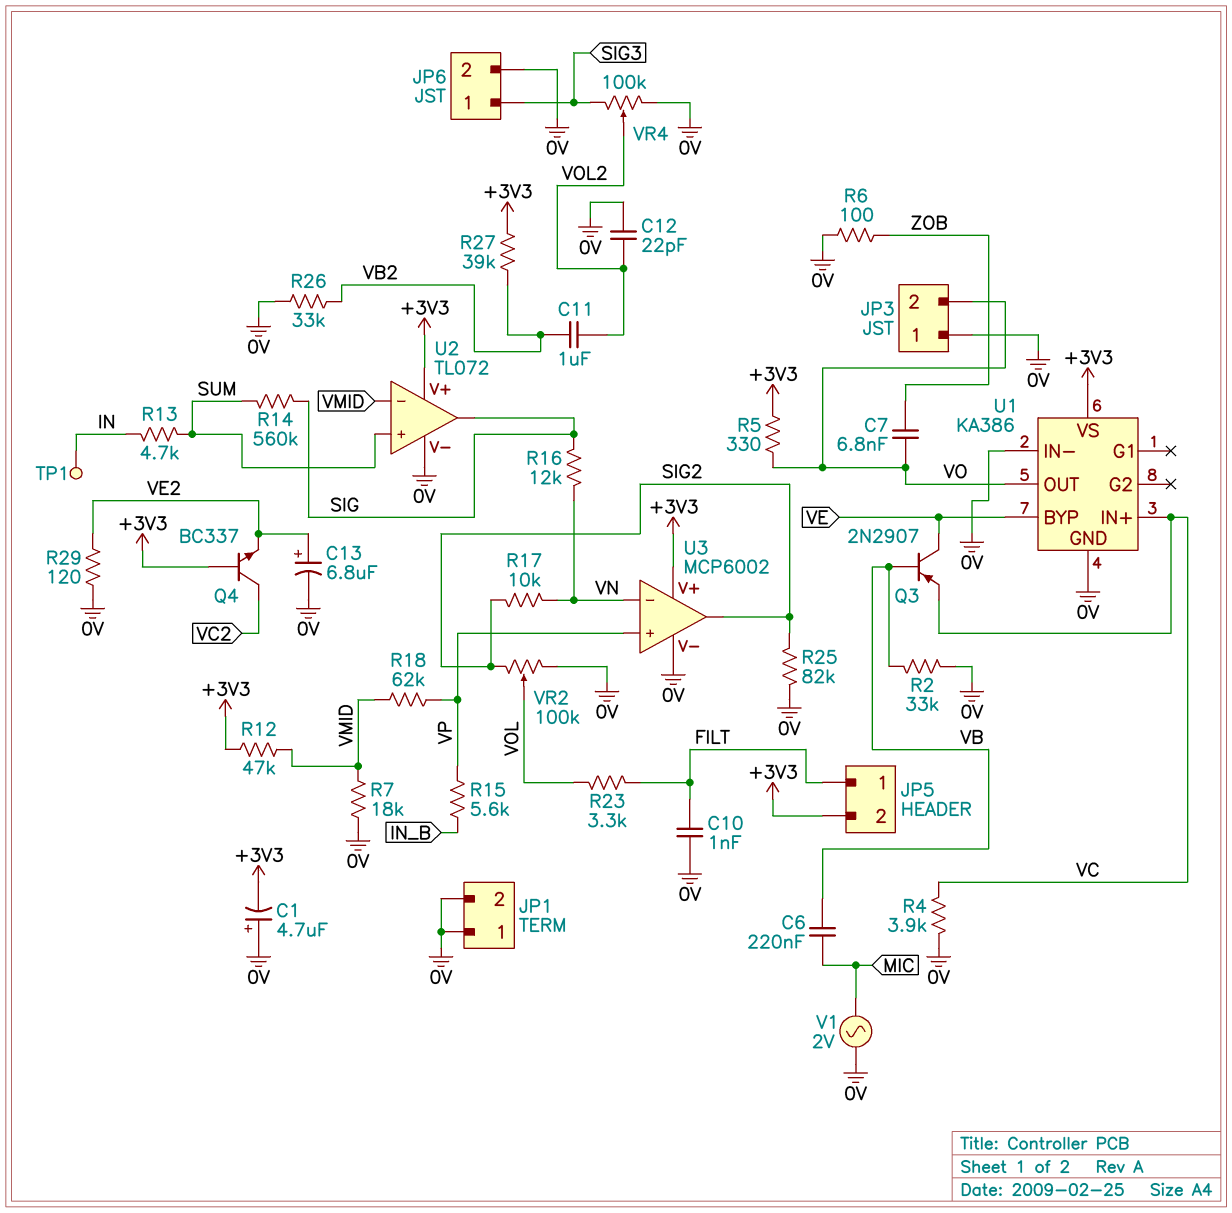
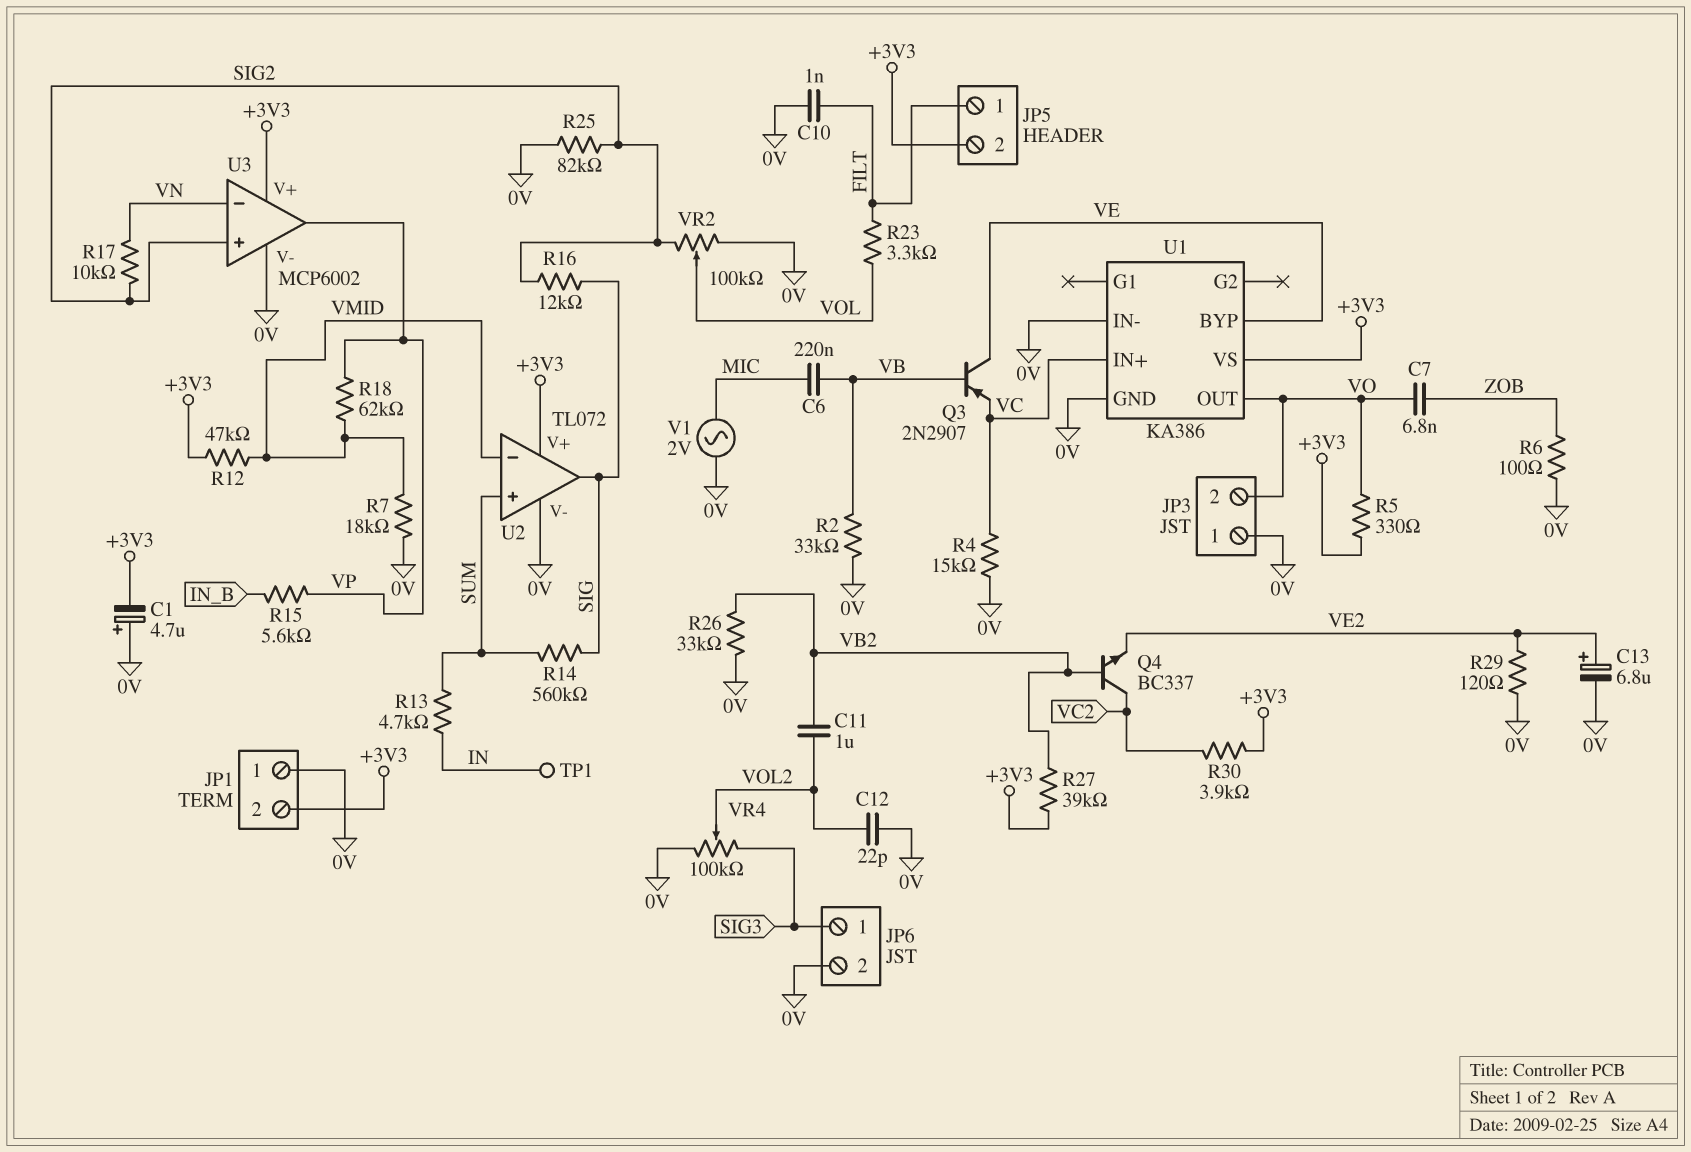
JP1 pin 2: 0V -> +3V3
Q4: NPN BC337 (B +3V3, C VC2, E VE2) -> NPN BC337 (B VB2, C VC2, E VE2)
R4: 3.9k (0V, VC) -> 15k (0V, VC)
R16: 12k (SIG, VN) -> 12k (SIG, SIG2)
R30: none -> 3.9k (+3V3, VC2)
U3 pin in+: VP -> SIG2
U3 pin out: SIG2 -> VP

